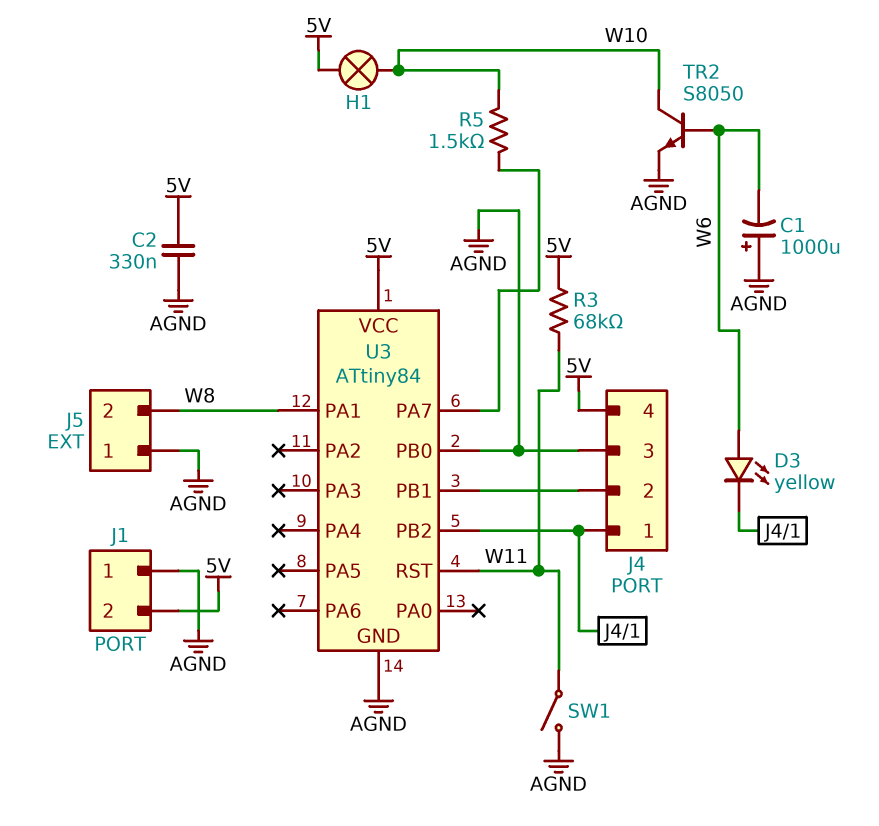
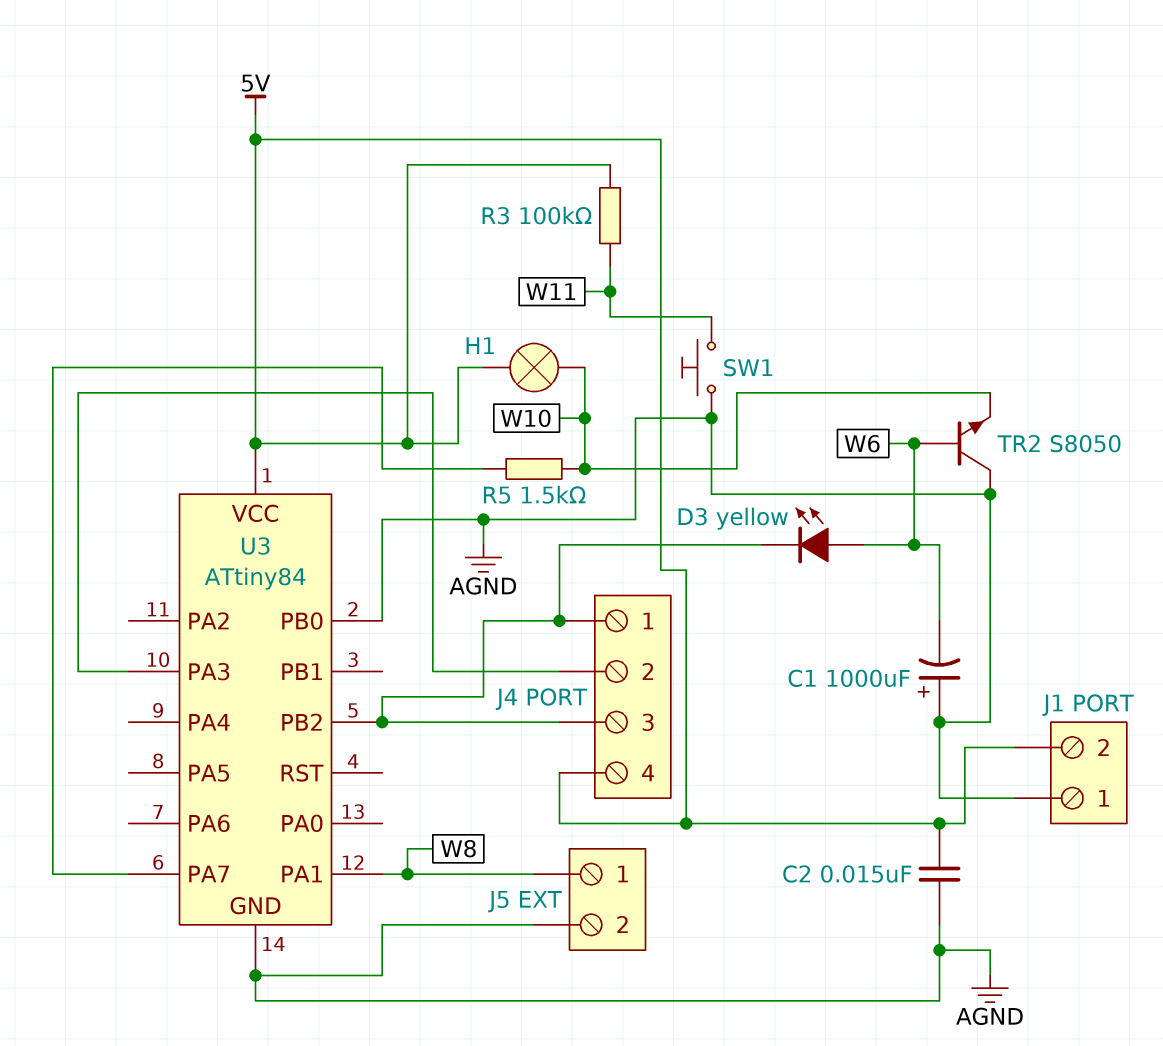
C2: 330nF (5V, AGND) -> 15nF (5V, AGND)
J4 pin 3: AGND -> J4/1
J5 pin 1: AGND -> W8
J5 pin 2: W8 -> AGND
R3: 68k (5V, W11) -> 100k (5V, W11)
SW1: switch (AGND, W11) -> button (AGND, W11)
TR2: NPN S8050 (B W6, C W10, E AGND) -> NPN S8050 (B W6, C AGND, E W10)
U3 pin PA3: none -> J4/2
U3 pin PB1: J4/2 -> none
U3 pin RST: W11 -> none

